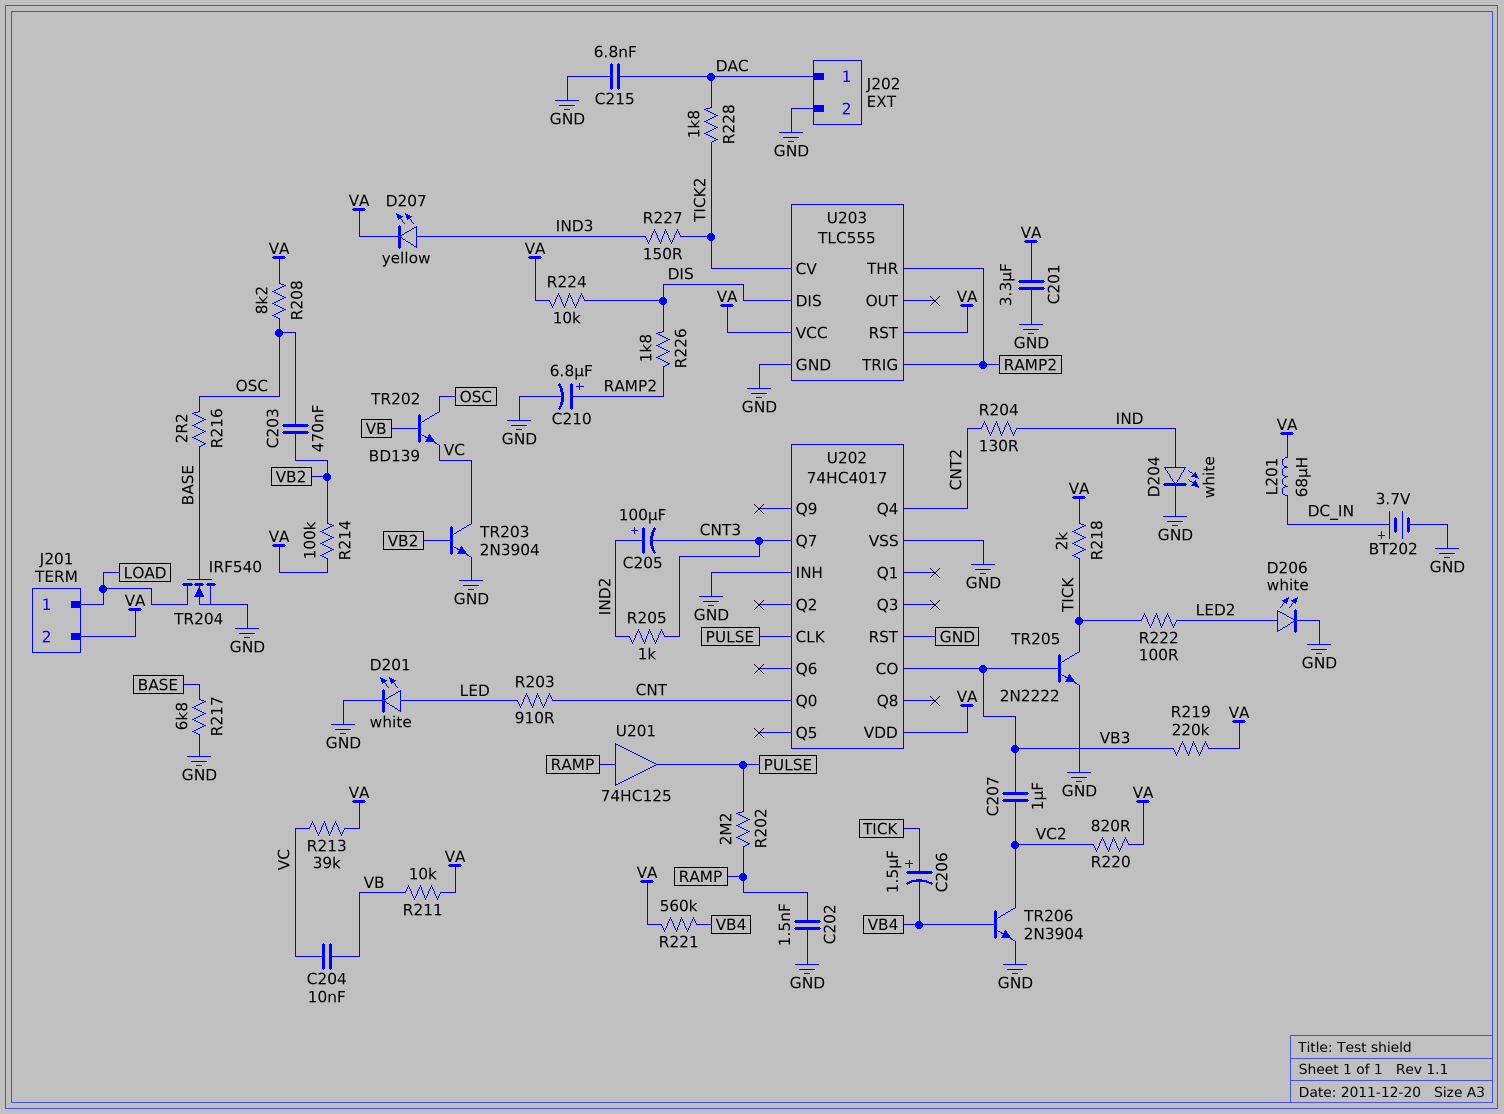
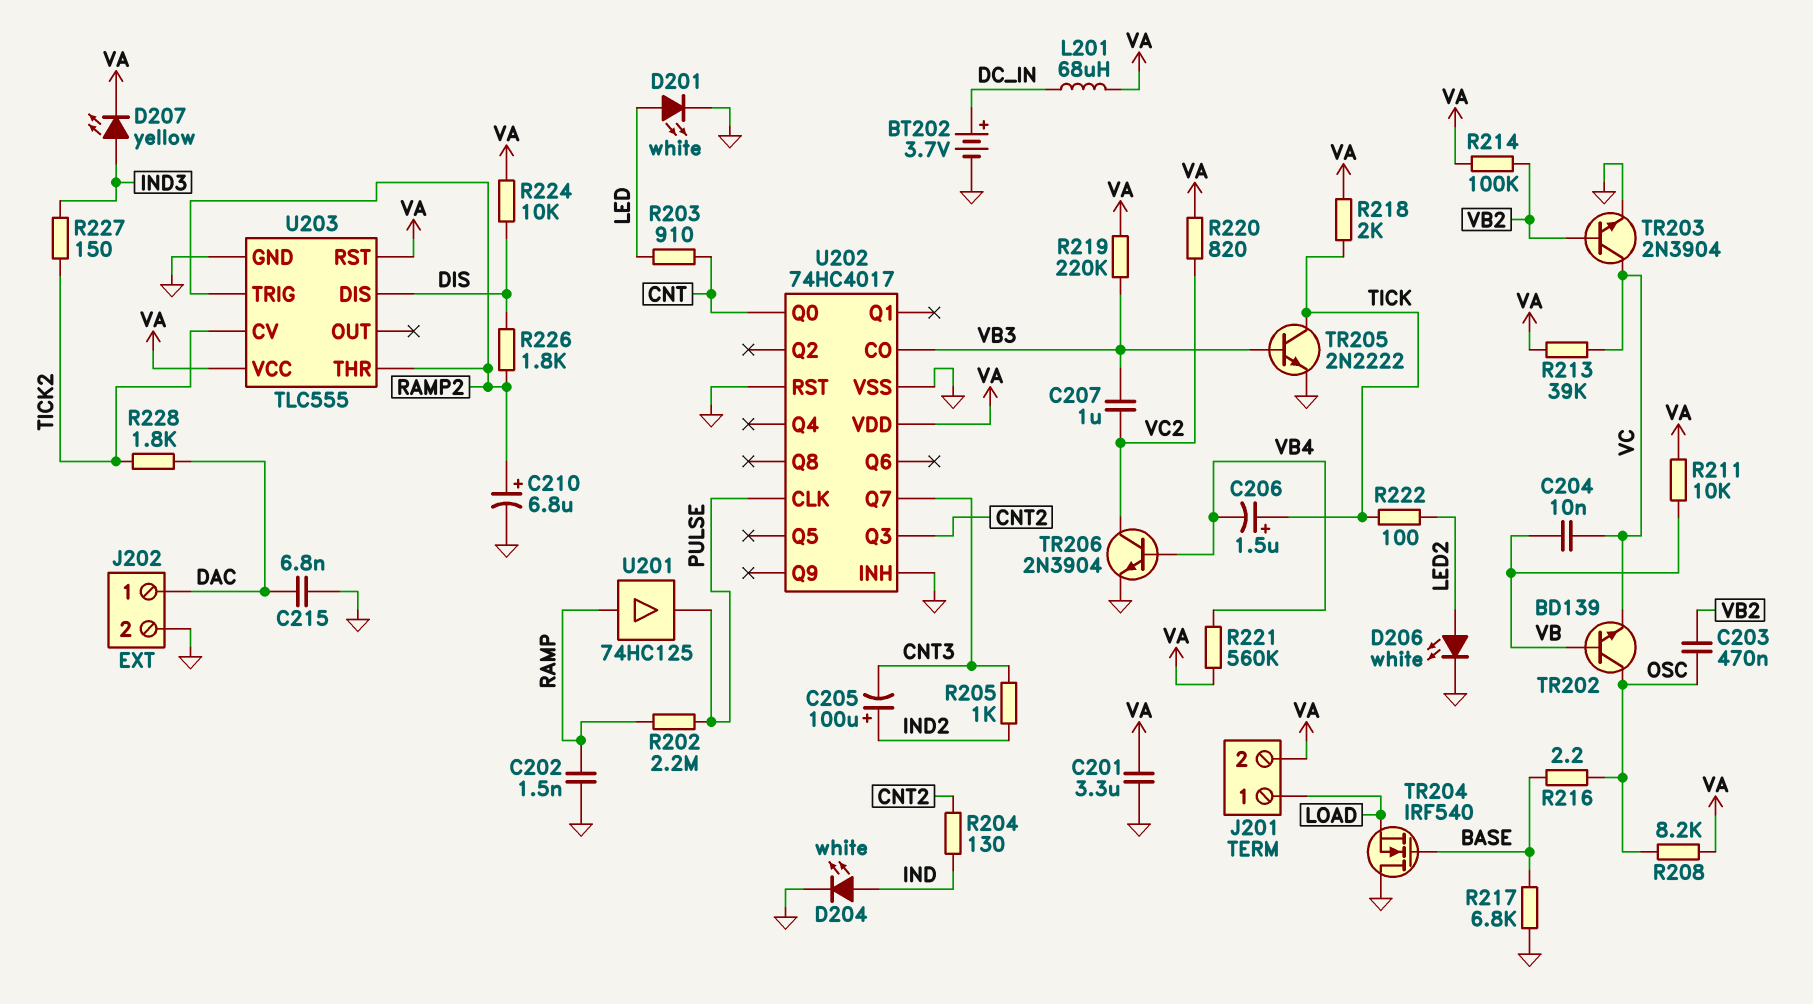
TR204: NMOS IRF540 (G BASE, D LOAD, S GND) -> NMOS IRF540 (G BASE, D GND, S LOAD)
U202 pin Q3: none -> CNT2
U202 pin Q4: CNT2 -> none

